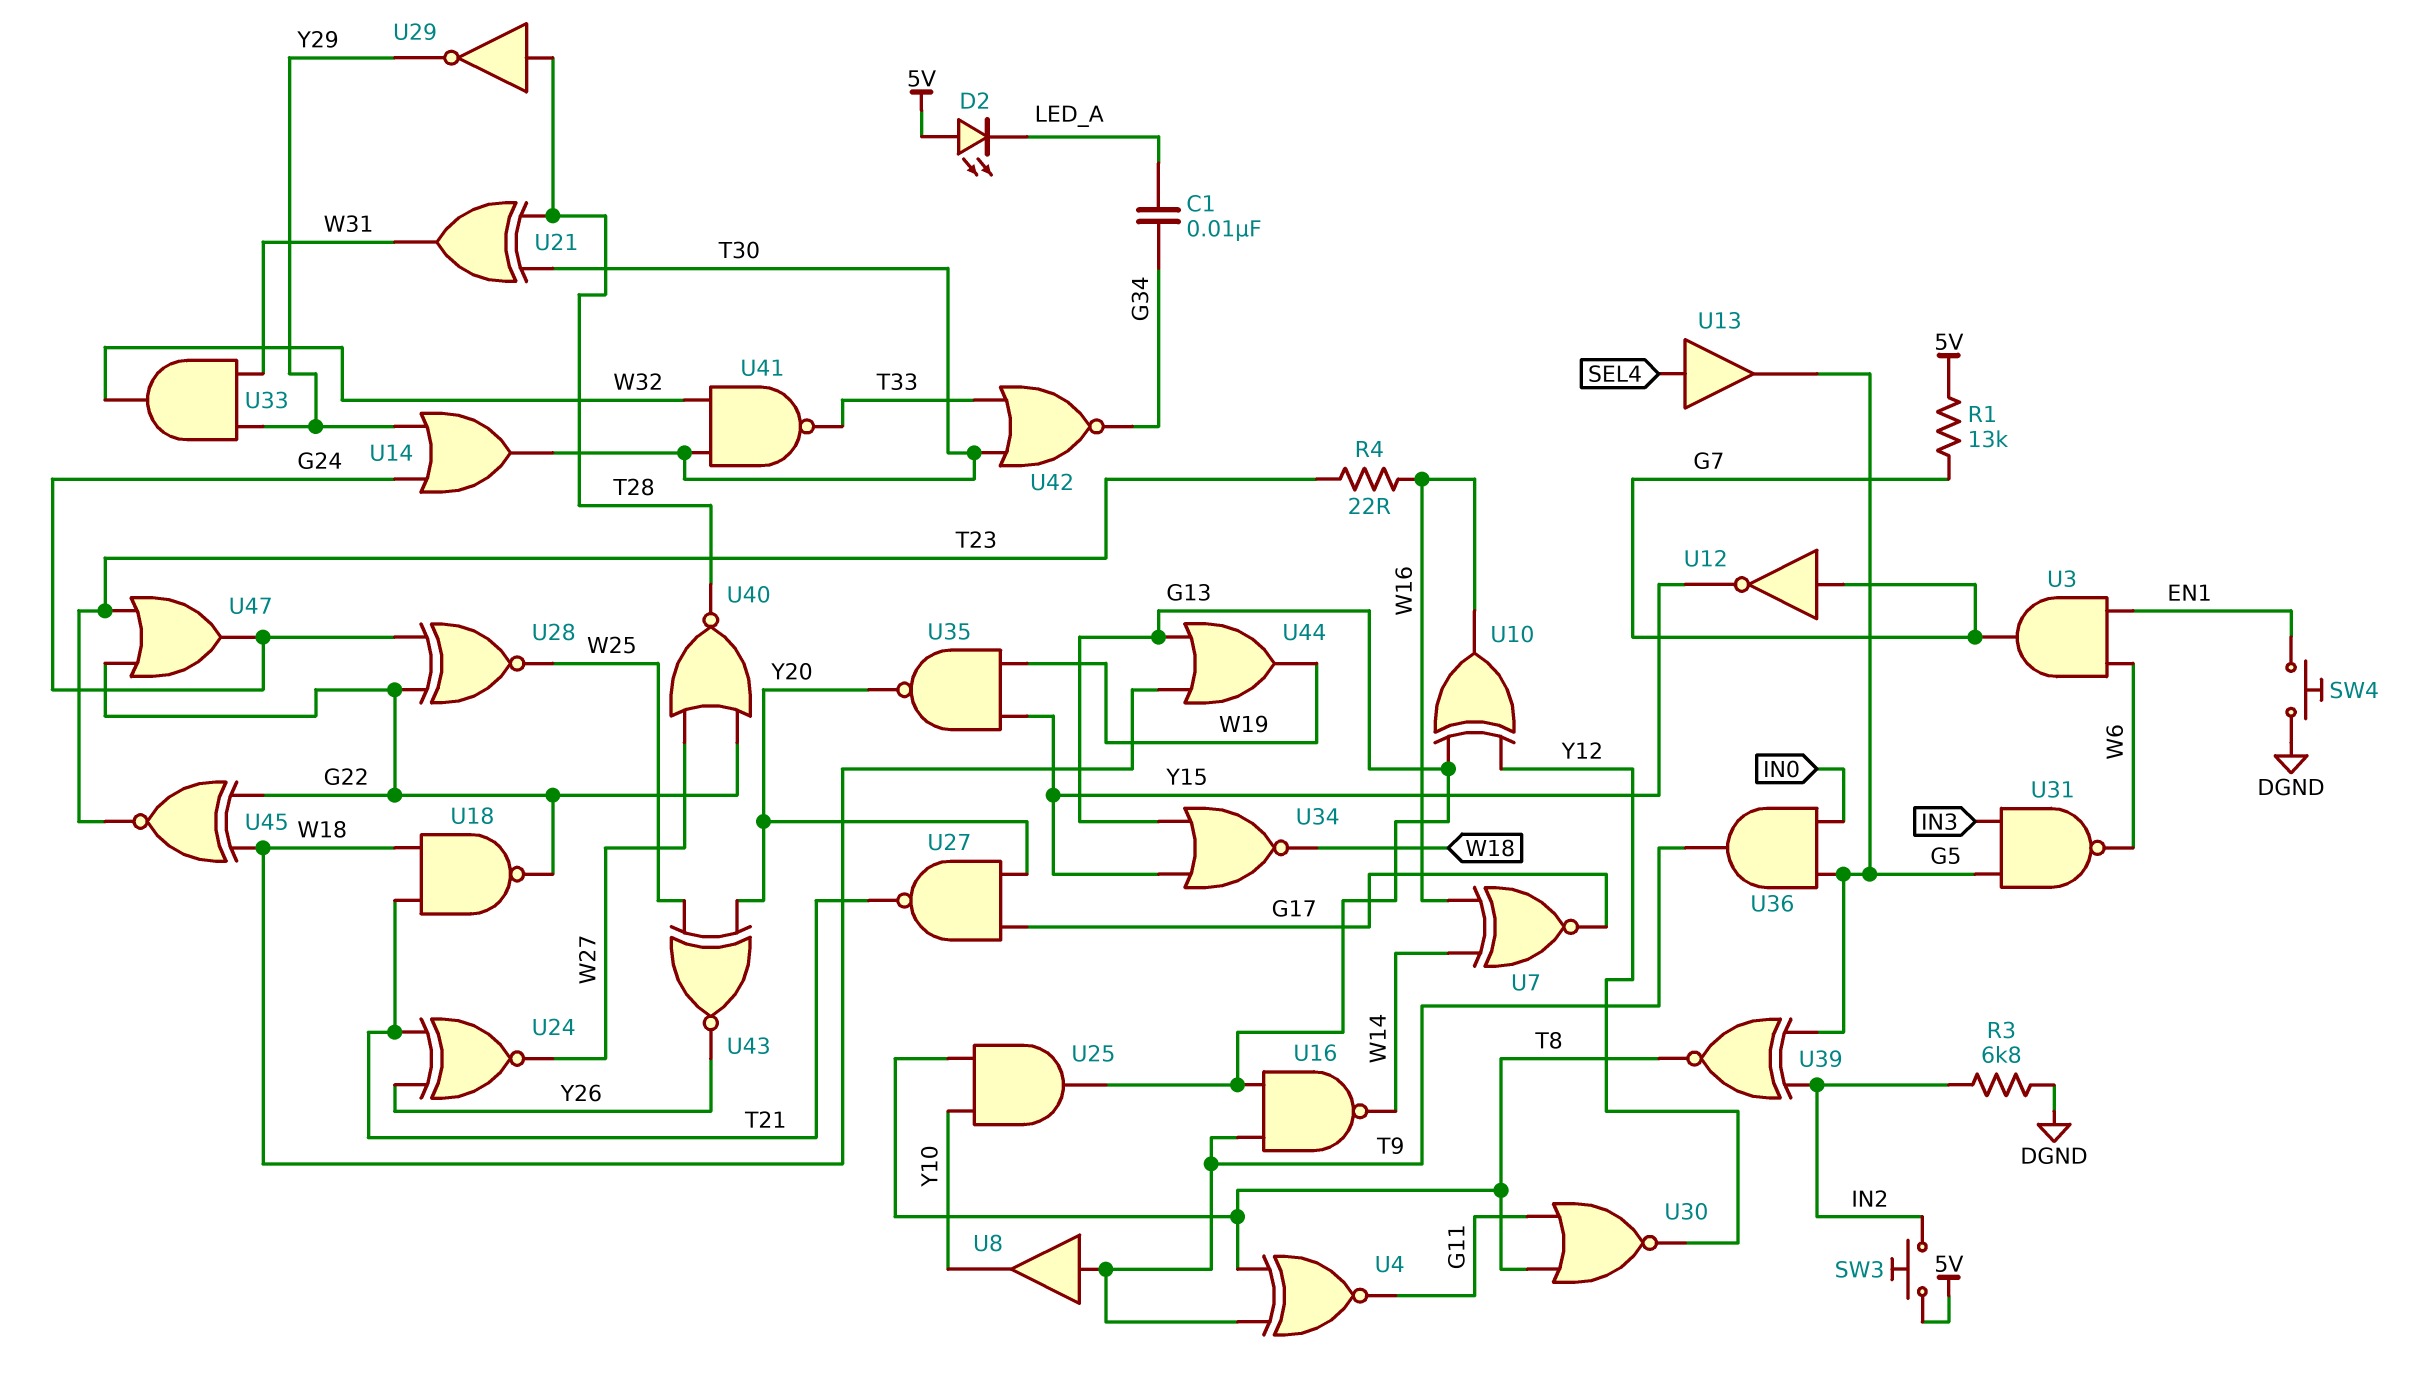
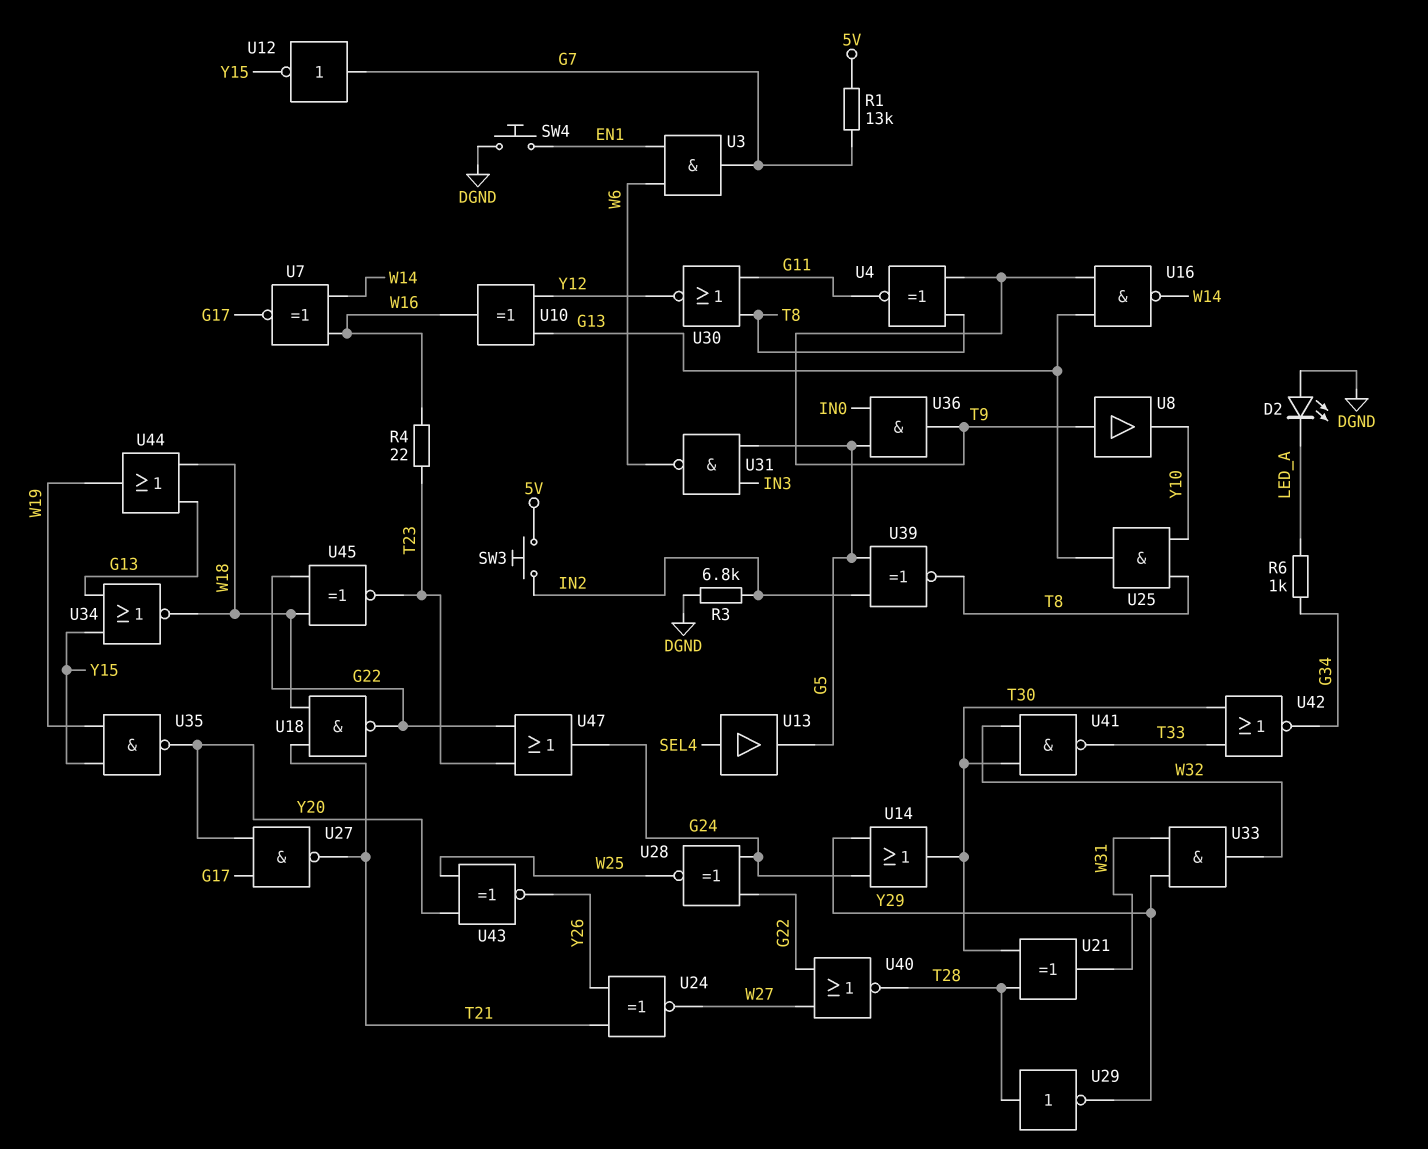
C1: 10nF (G34, LED_A) -> none
D2: LED (A 5V, K LED_A) -> LED (A DGND, K LED_A)
R6: none -> 1k (G34, LED_A)

